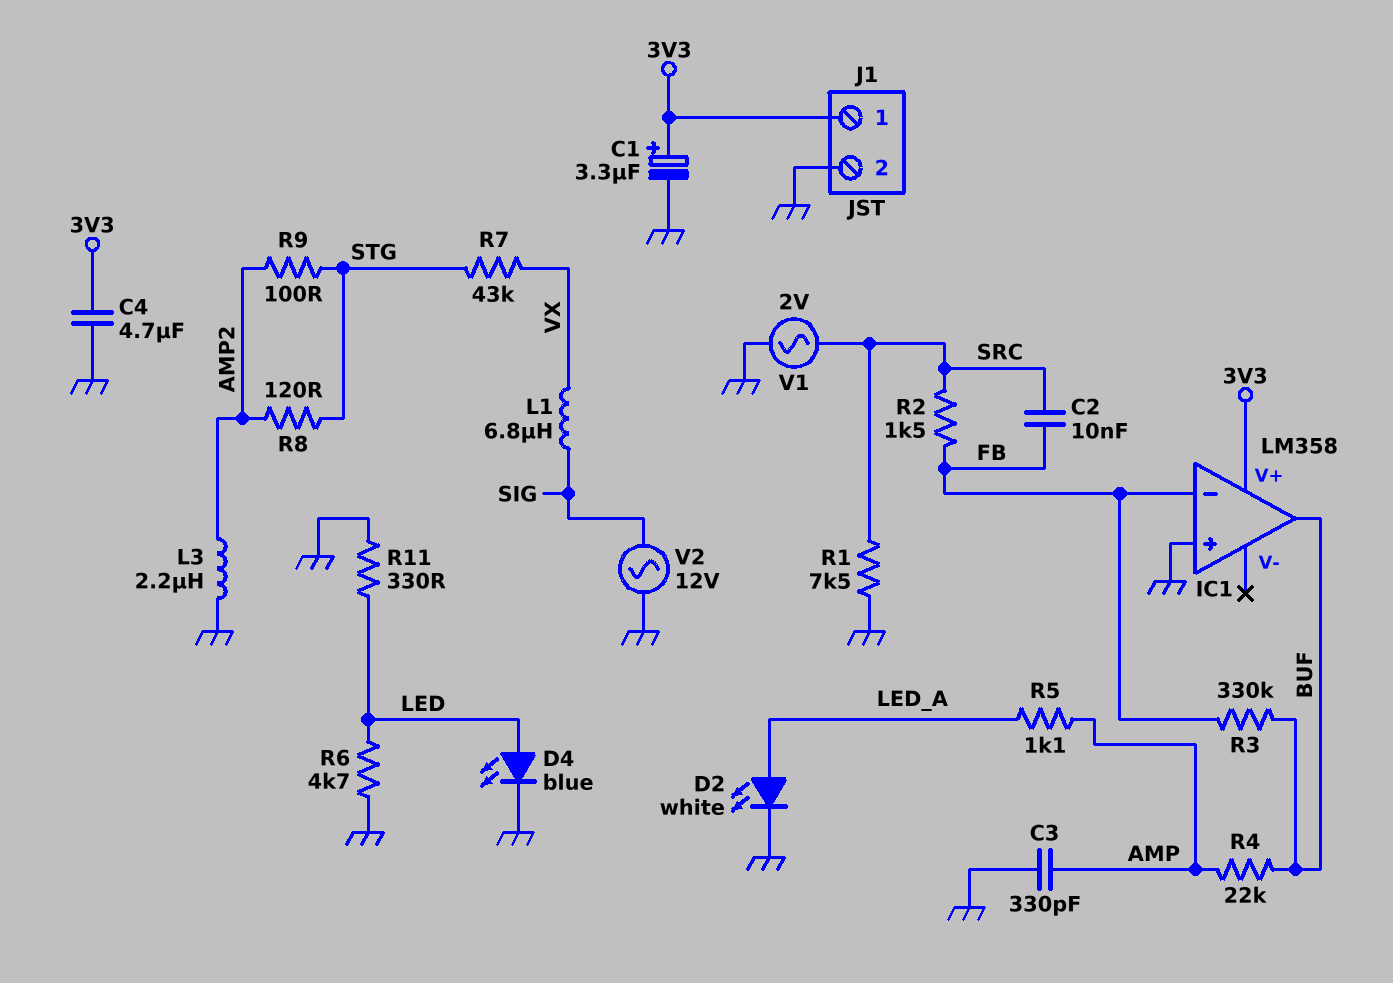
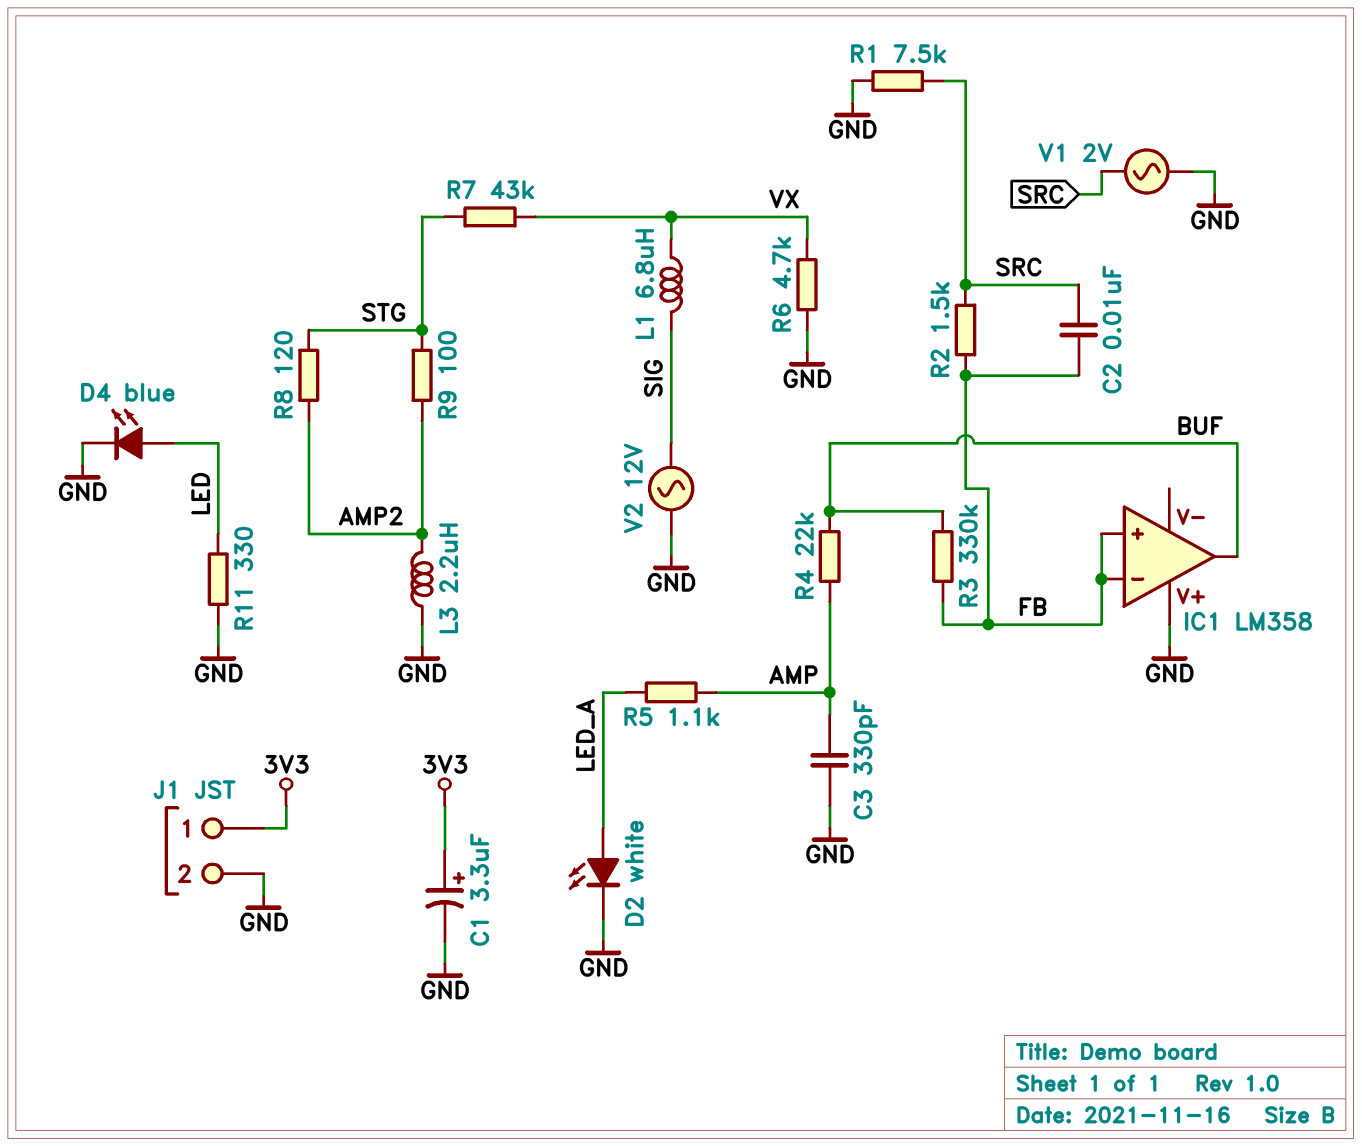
C4: 4.7uF (3V3, GND) -> none
IC1 pin V+: 3V3 -> GND
IC1 pin in+: GND -> FB
R6: 4.7k (GND, LED) -> 4.7k (GND, VX)

